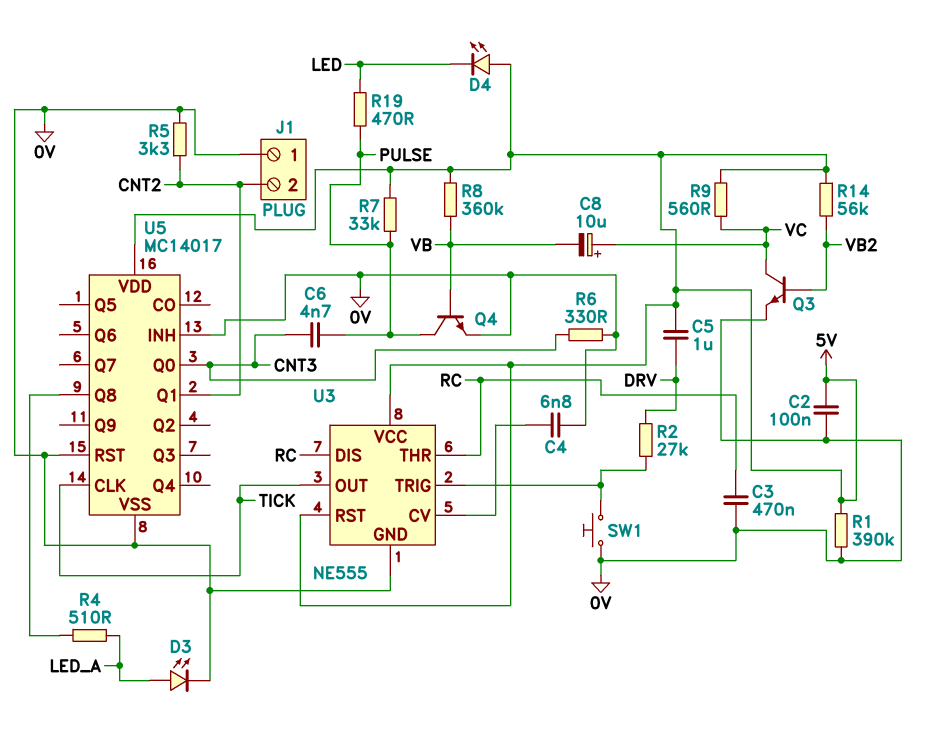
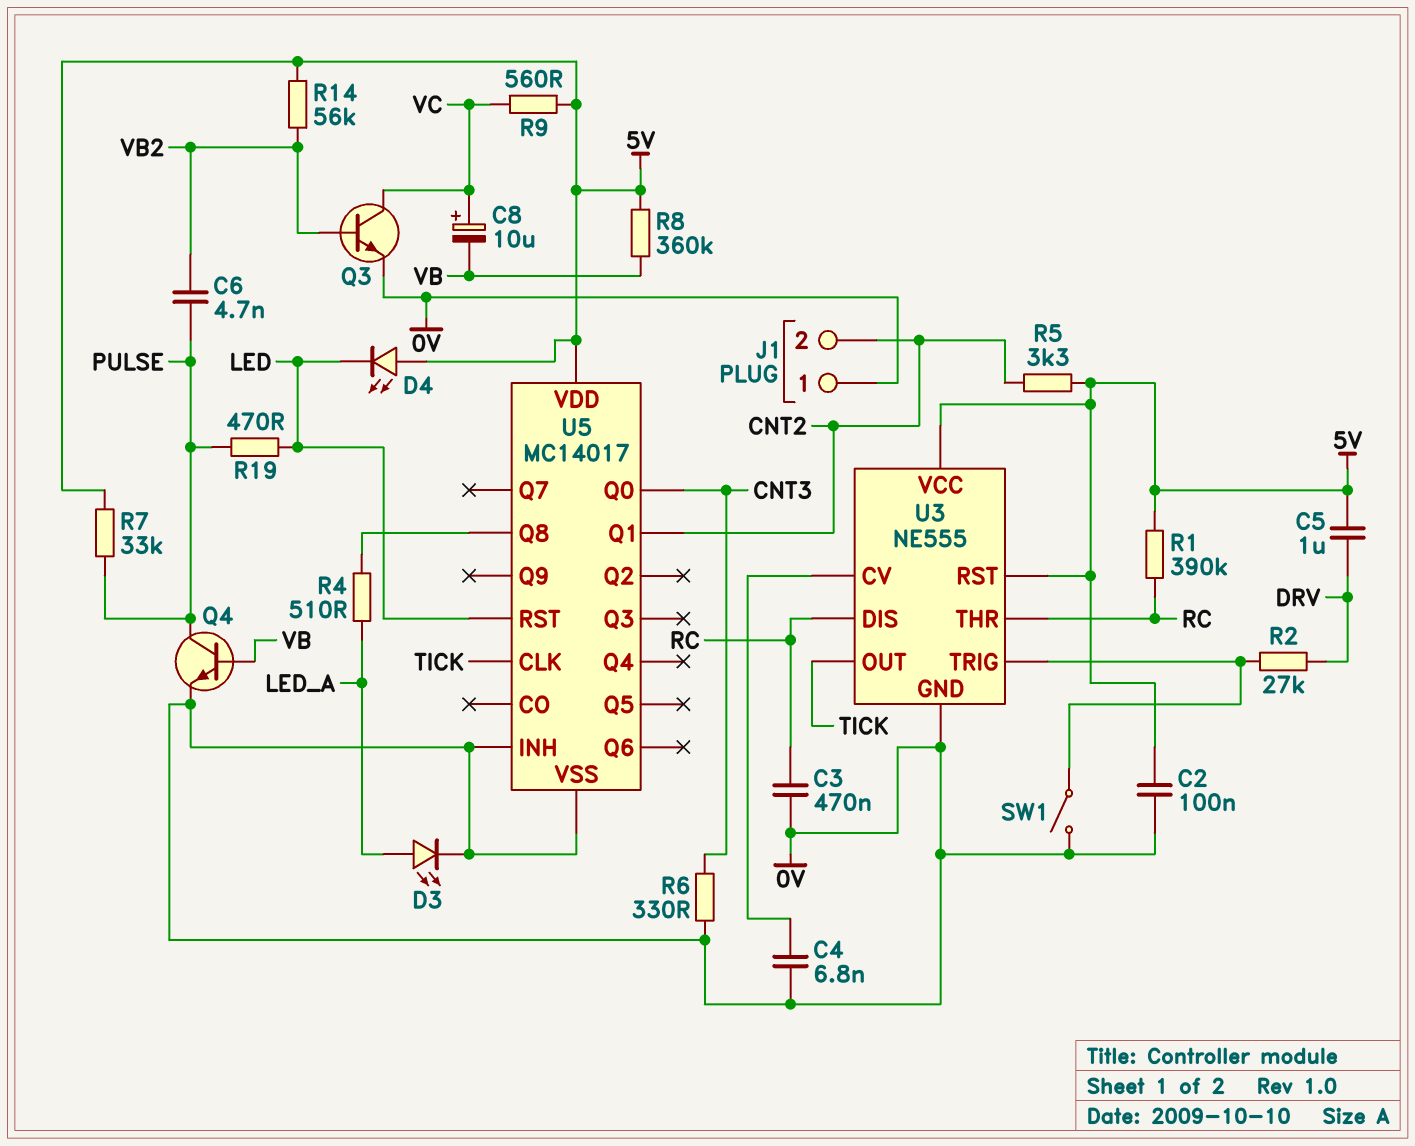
C6: 4.7nF (CNT3, PULSE) -> 4.7nF (PULSE, VB2)
R1: 390k (0V, 5V) -> 390k (5V, RC)
R5: 3.3k (0V, CNT2) -> 3.3k (5V, CNT2)
SW1: button (0V, U3/TRIG) -> switch (0V, U3/TRIG)
U5 pin RST: 0V -> LED

